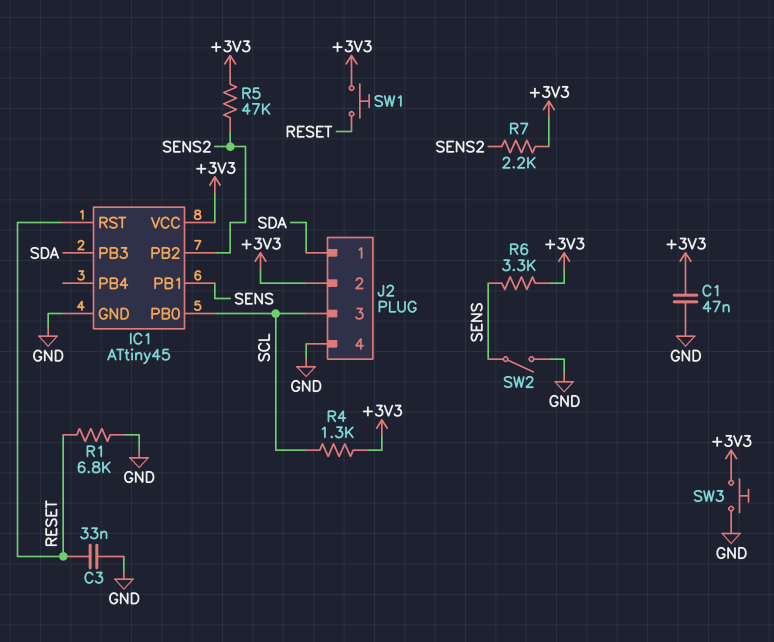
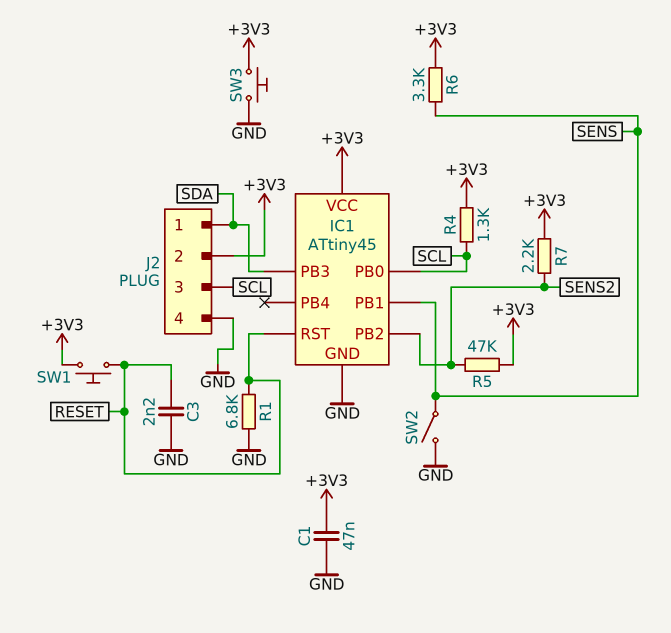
C3: 33nF (GND, RESET) -> 2.2nF (GND, RESET)

